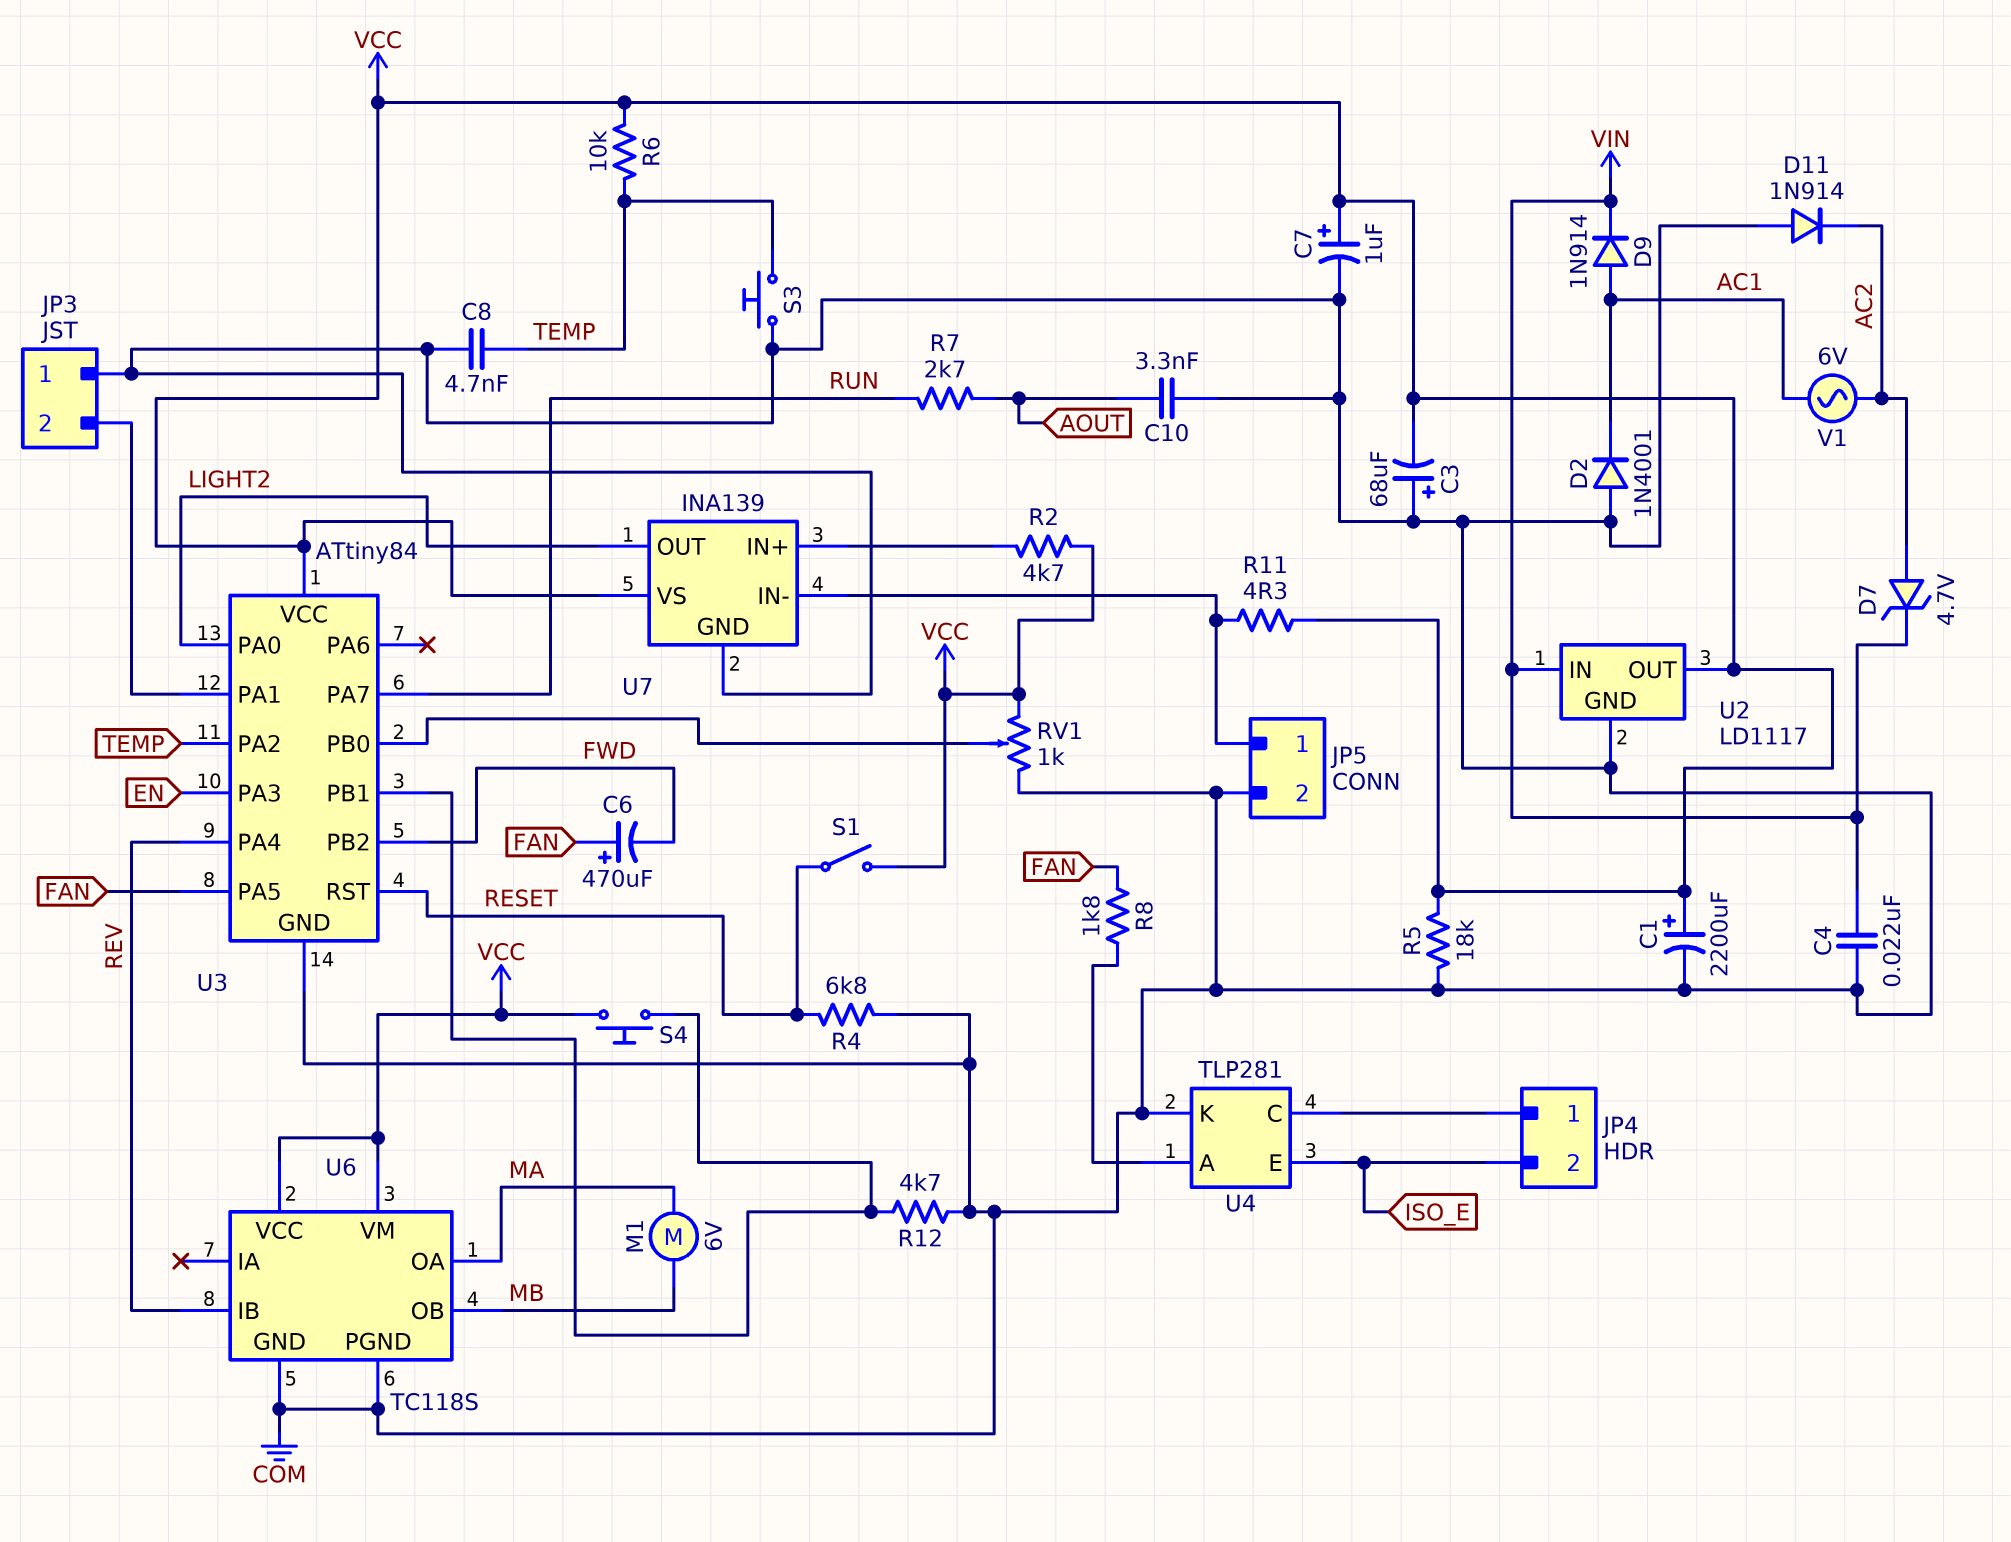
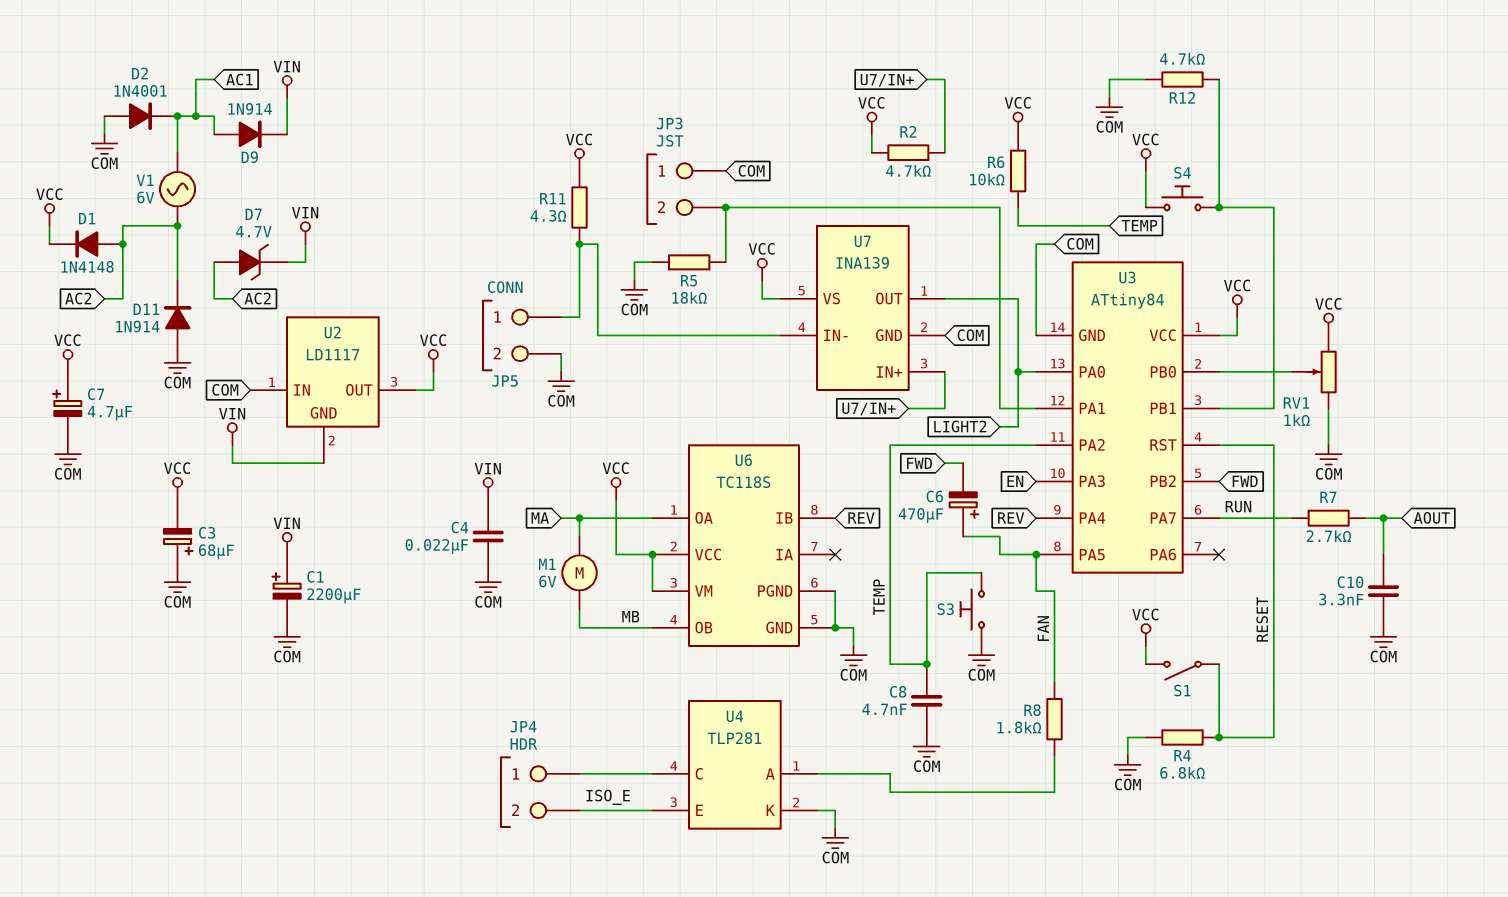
C1: 2200uF (plus VCC, minus COM) -> 2200uF (plus VIN, minus COM)
C7: 1uF (plus VCC, minus COM) -> 4.7uF (plus VCC, minus COM)
D1: none -> diode 1N4148 (A AC2, K VCC)
R5: 18k (COM, VCC) -> 18k (COM, JP3/2)
U2 pin GND: COM -> VIN
U2 pin IN: VIN -> COM

